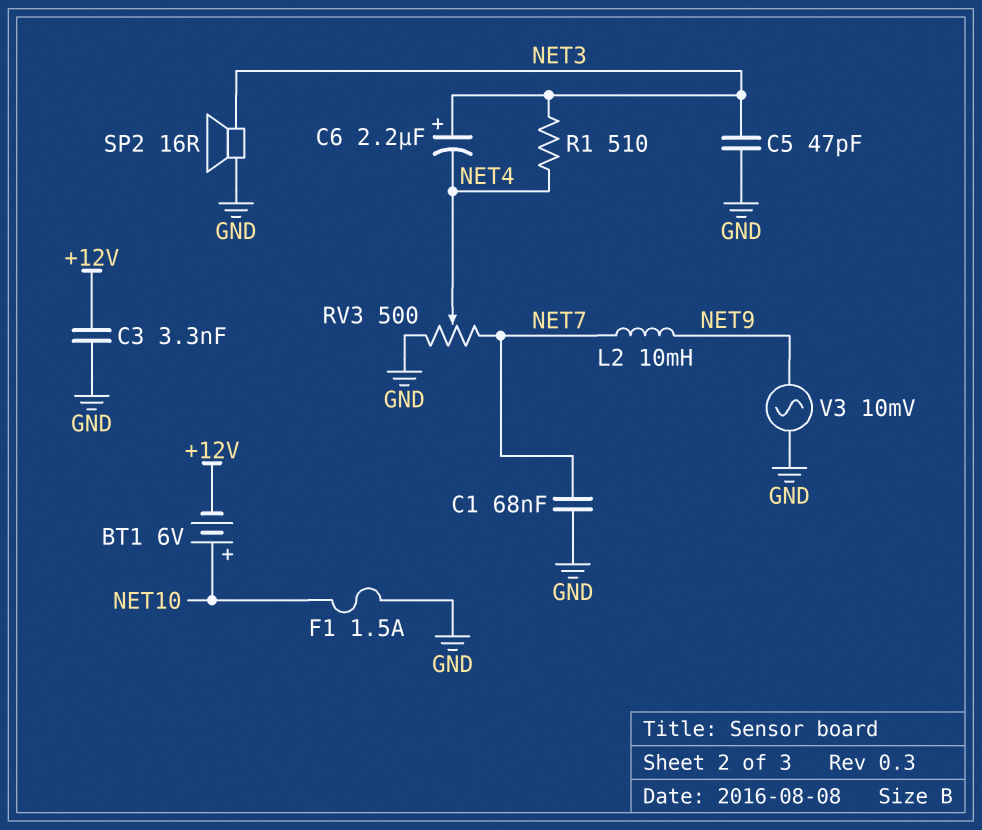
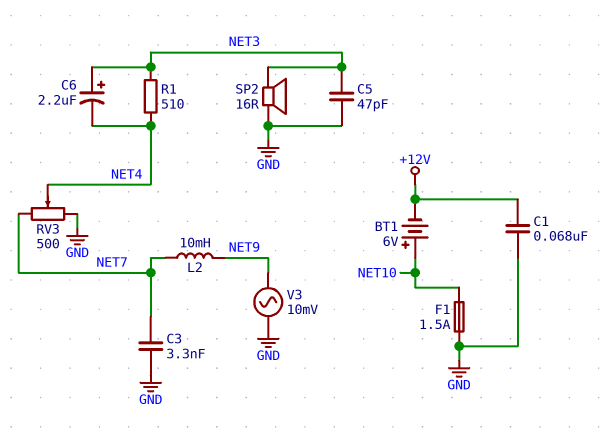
C1: 68nF (GND, NET7) -> 68nF (+12V, GND)
C3: 3.3nF (+12V, GND) -> 3.3nF (GND, NET7)

